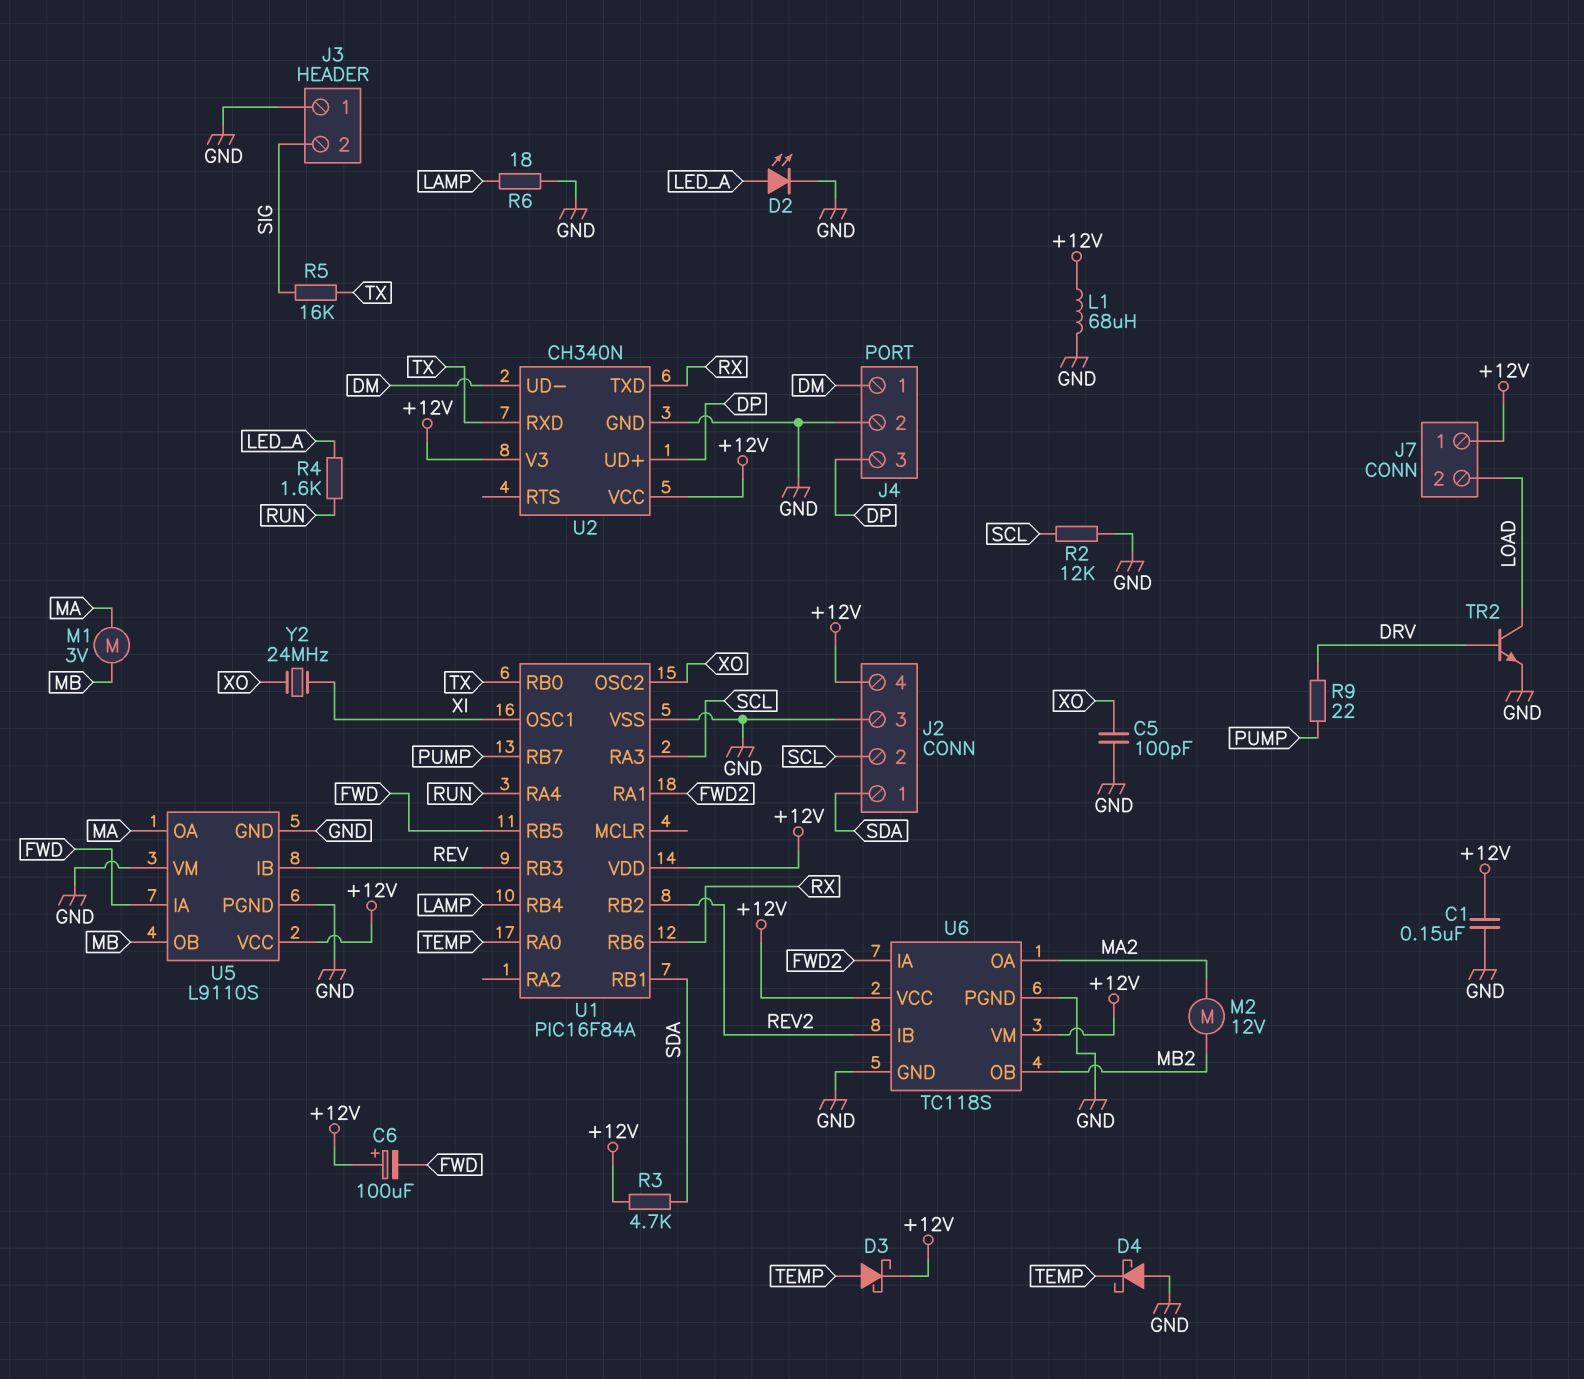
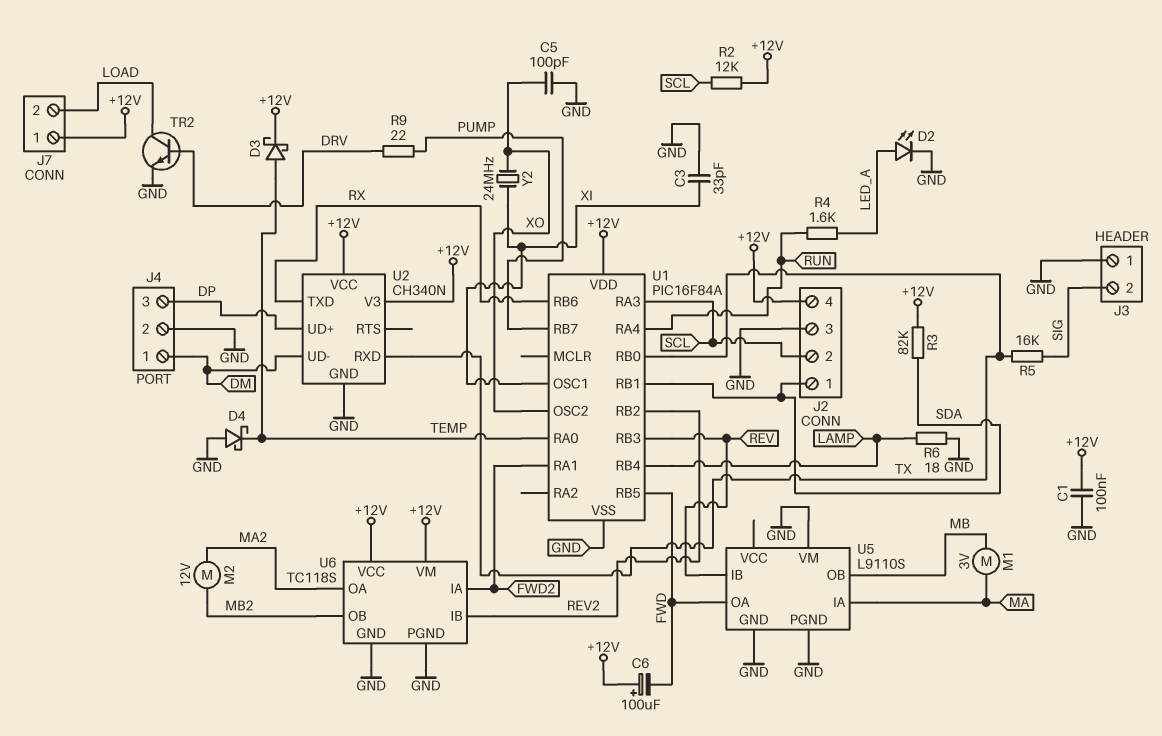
C1: 150nF (+12V, GND) -> 100nF (+12V, GND)
C3: none -> 33pF (GND, XI)
L1: 68uH (+12V, GND) -> none
R2: 12k (GND, SCL) -> 12k (+12V, SCL)
R3: 4.7k (+12V, SDA) -> 82k (+12V, SDA)
U5 pin IA: FWD -> MA
U5 pin OA: MA -> FWD
U5 pin VCC: +12V -> none

